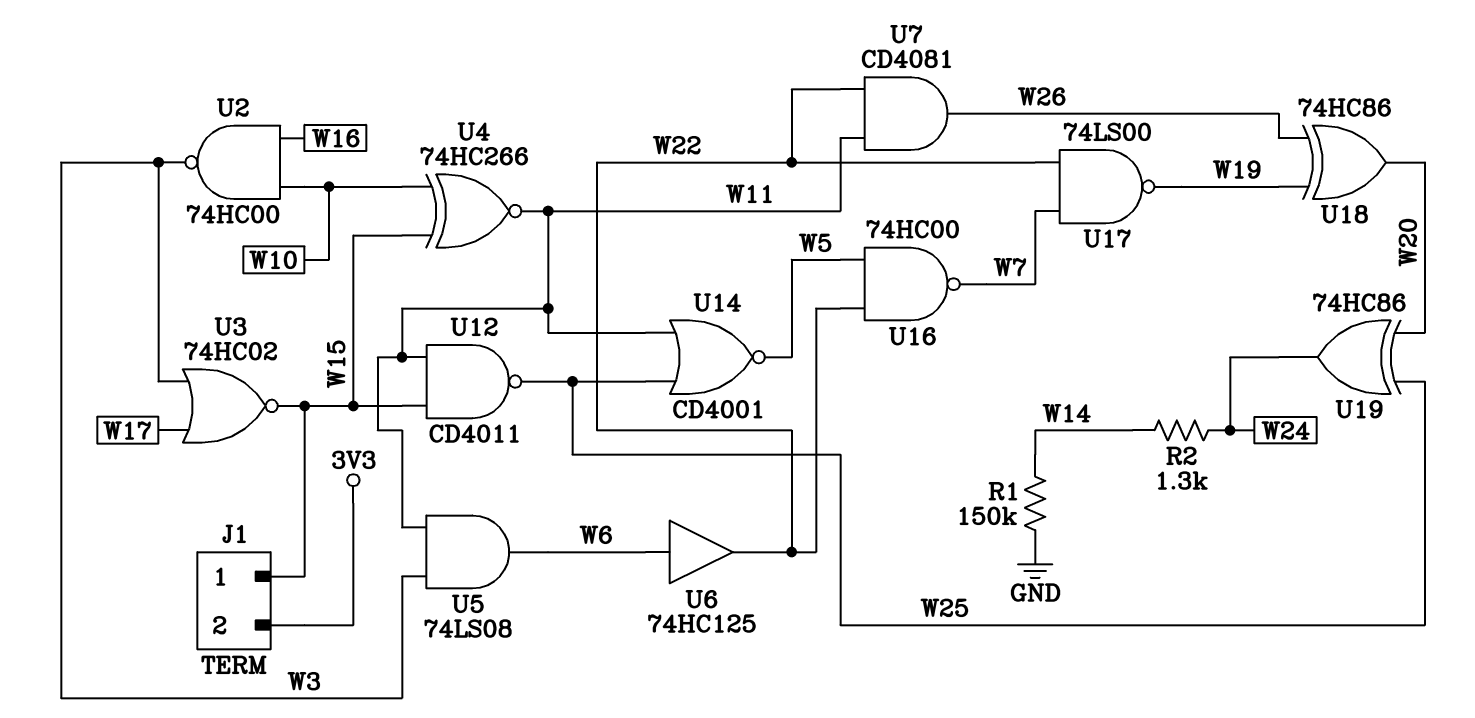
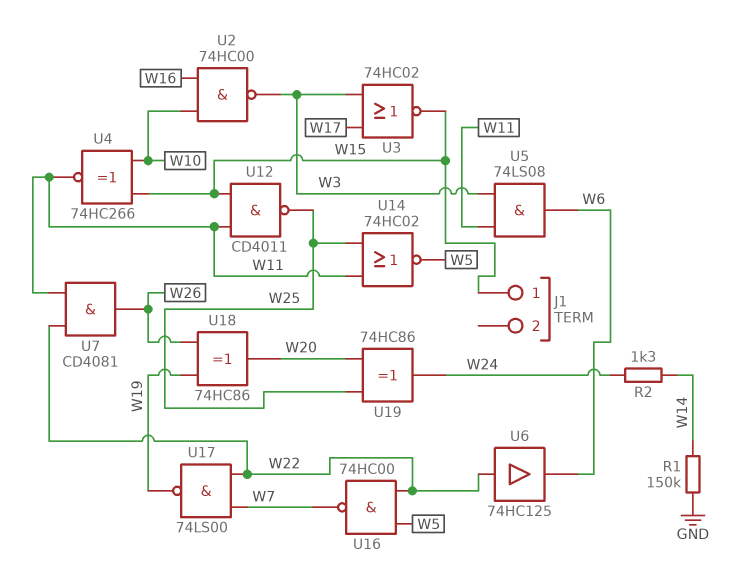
J1 pin 2: 3V3 -> none
U6: buffer 74HC125 (in W6, out W22) -> buffer 74HC125 (in W22, out W6)
U14: NOR CD4001 (in W11, in W25, out W5) -> NOR 74HC02 (in W11, in W25, out W5)

